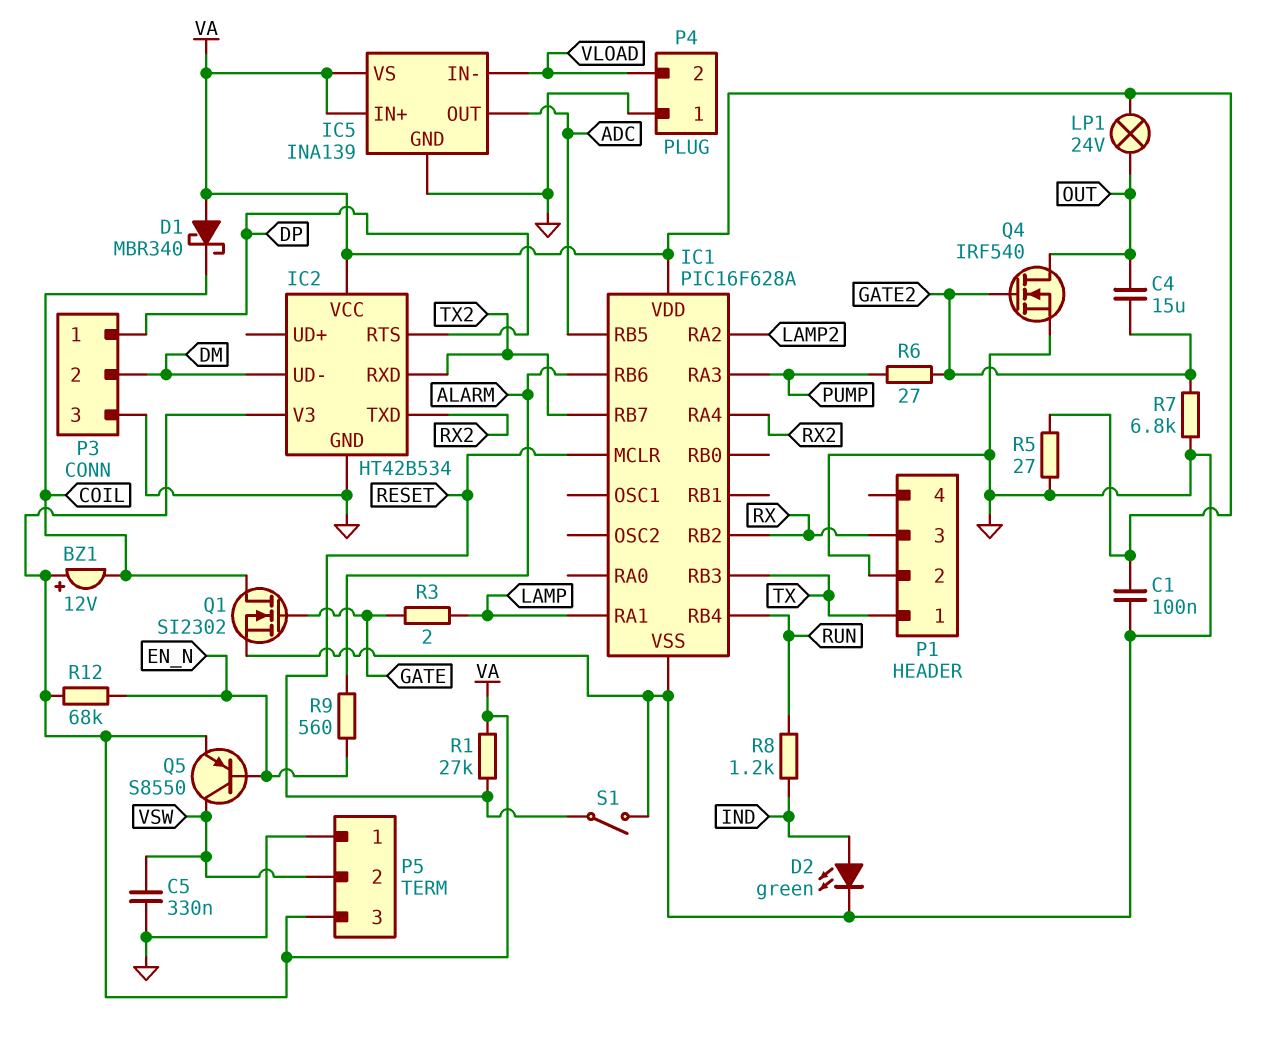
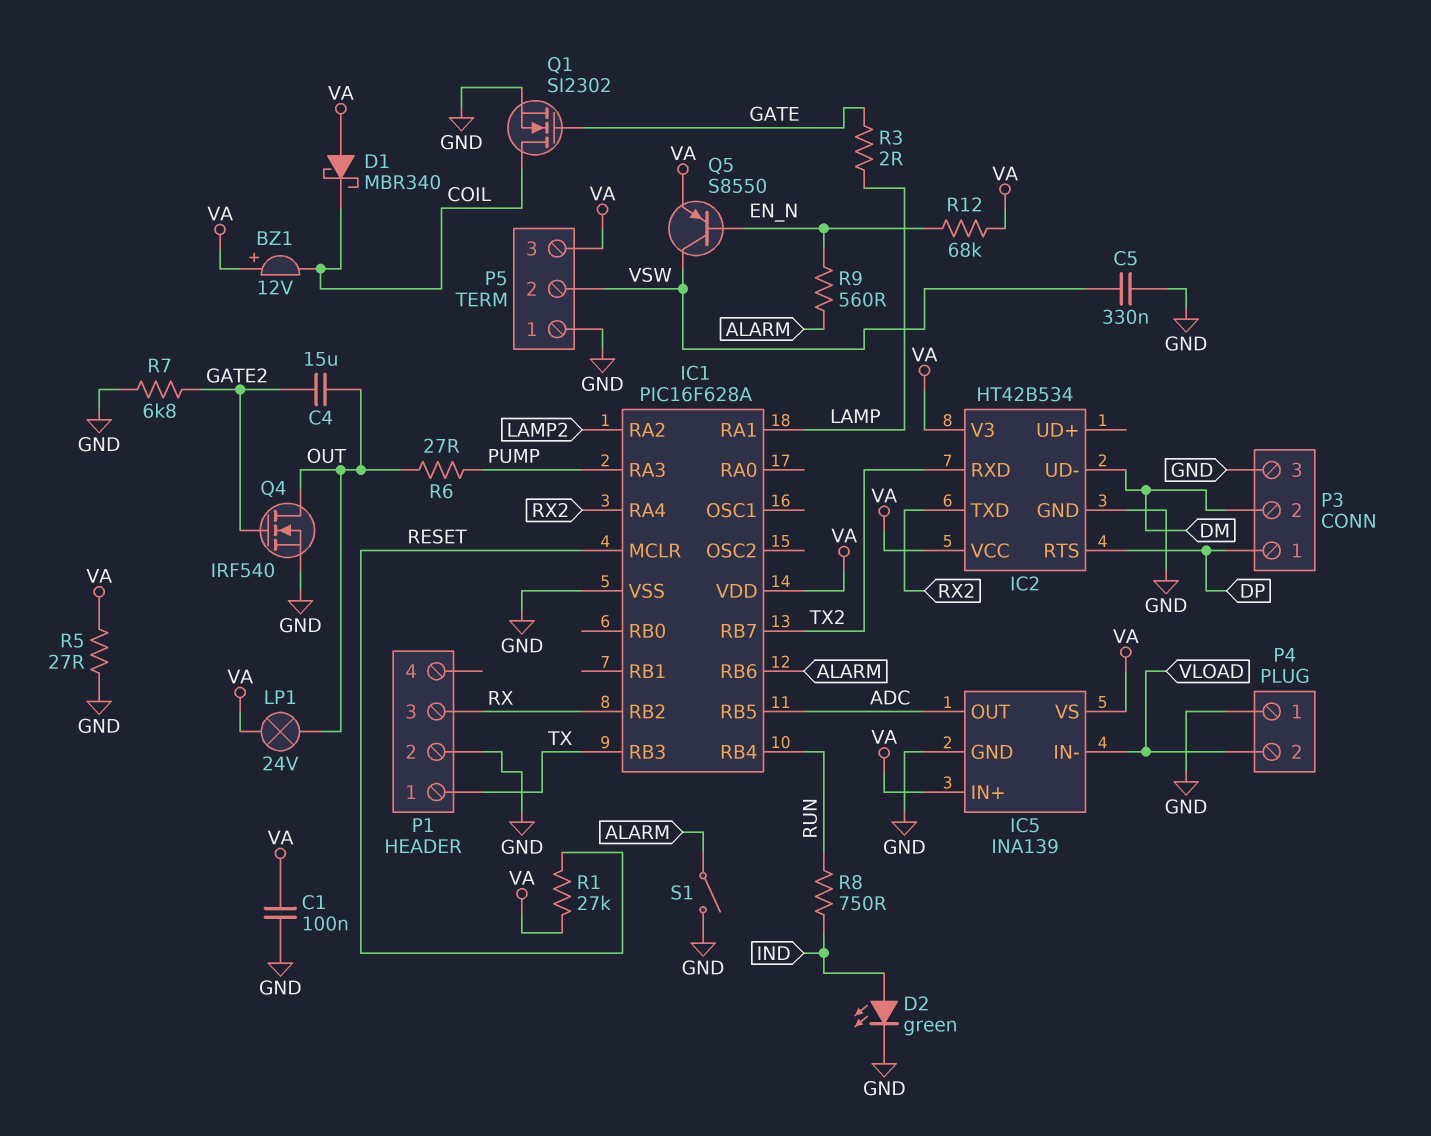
R6: 27 (GATE2, PUMP) -> 27 (OUT, PUMP)
R8: 1.2k (IND, RUN) -> 750 (IND, RUN)
S1: switch (GND, RESET) -> switch (ALARM, GND)

